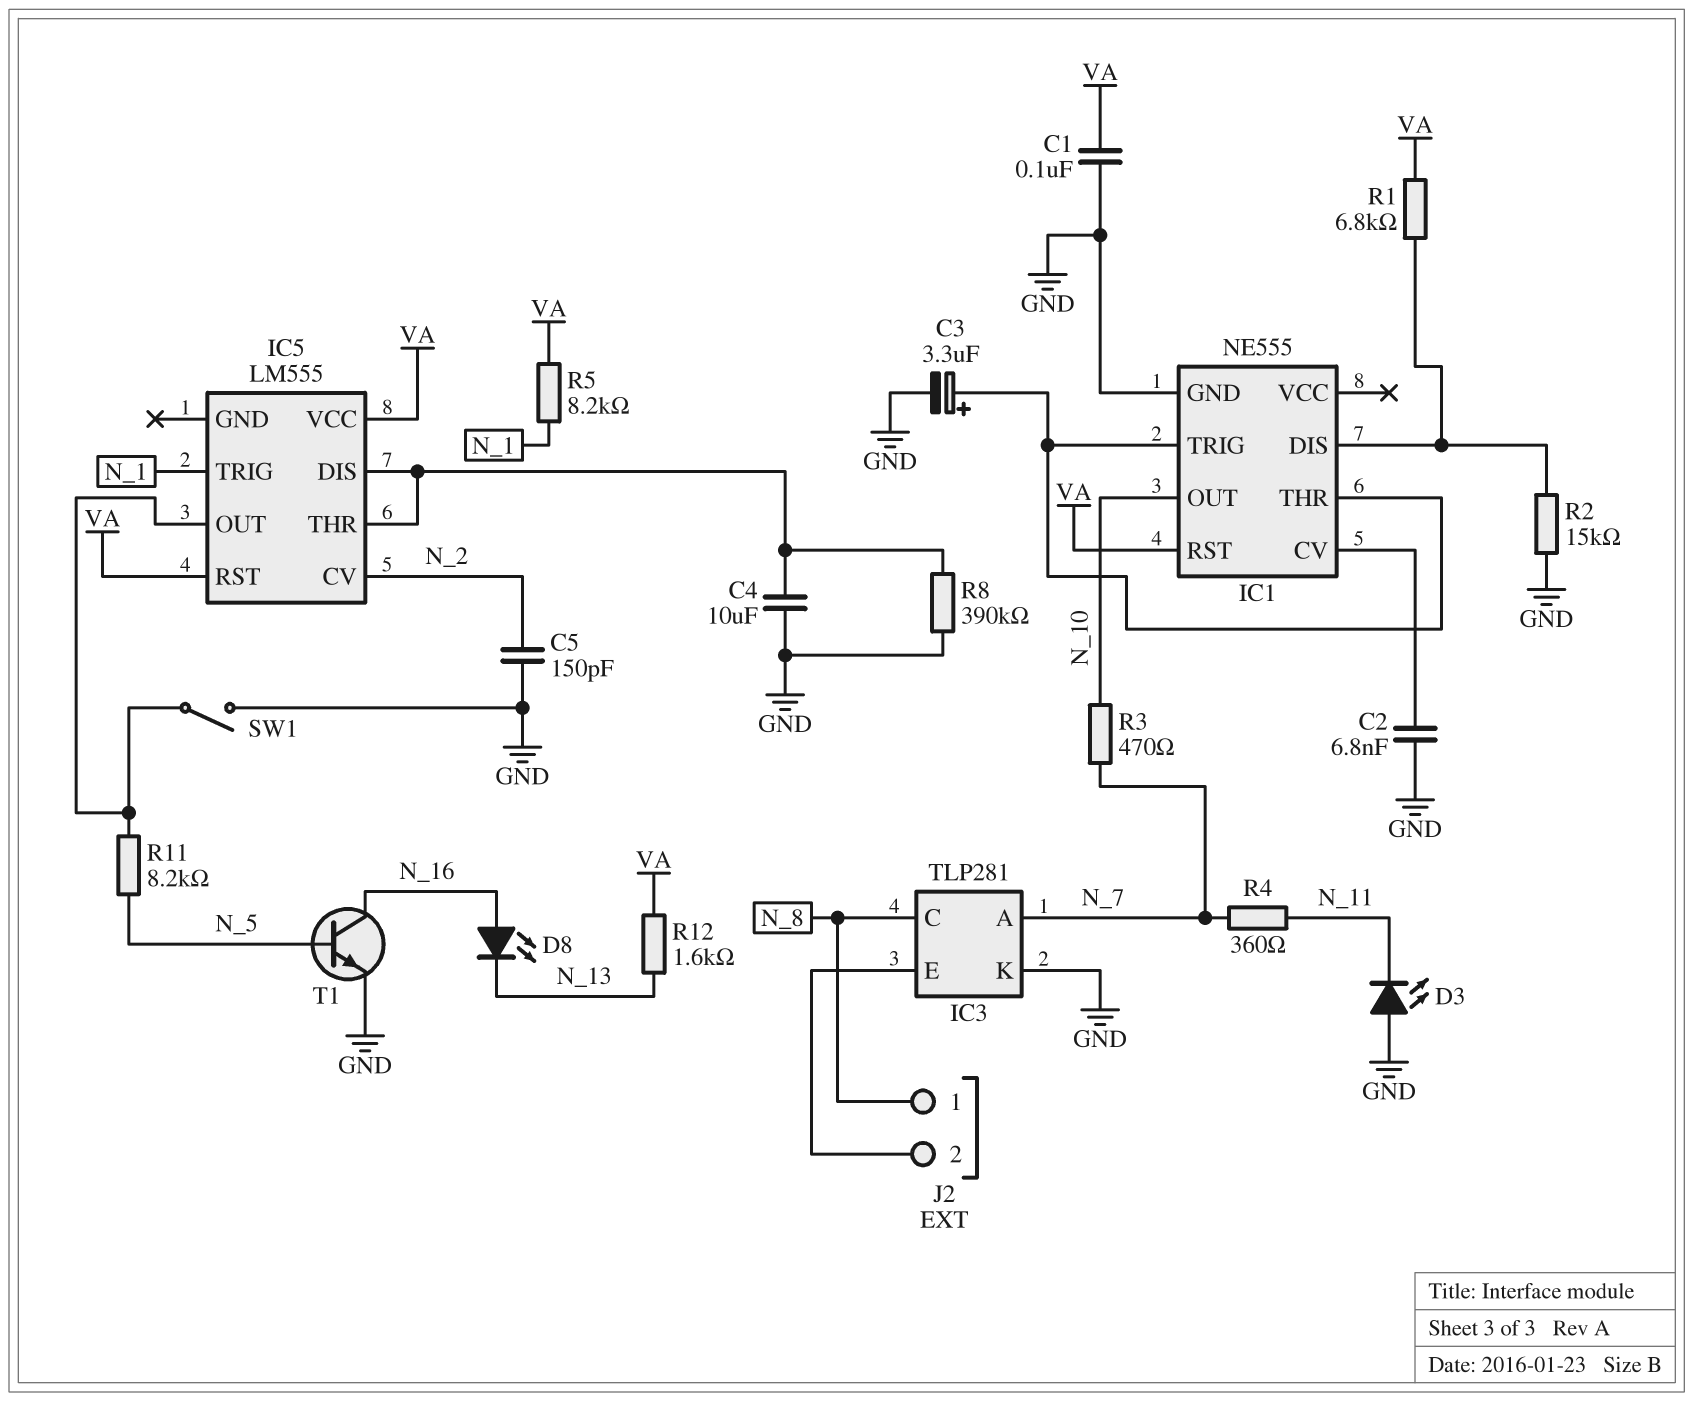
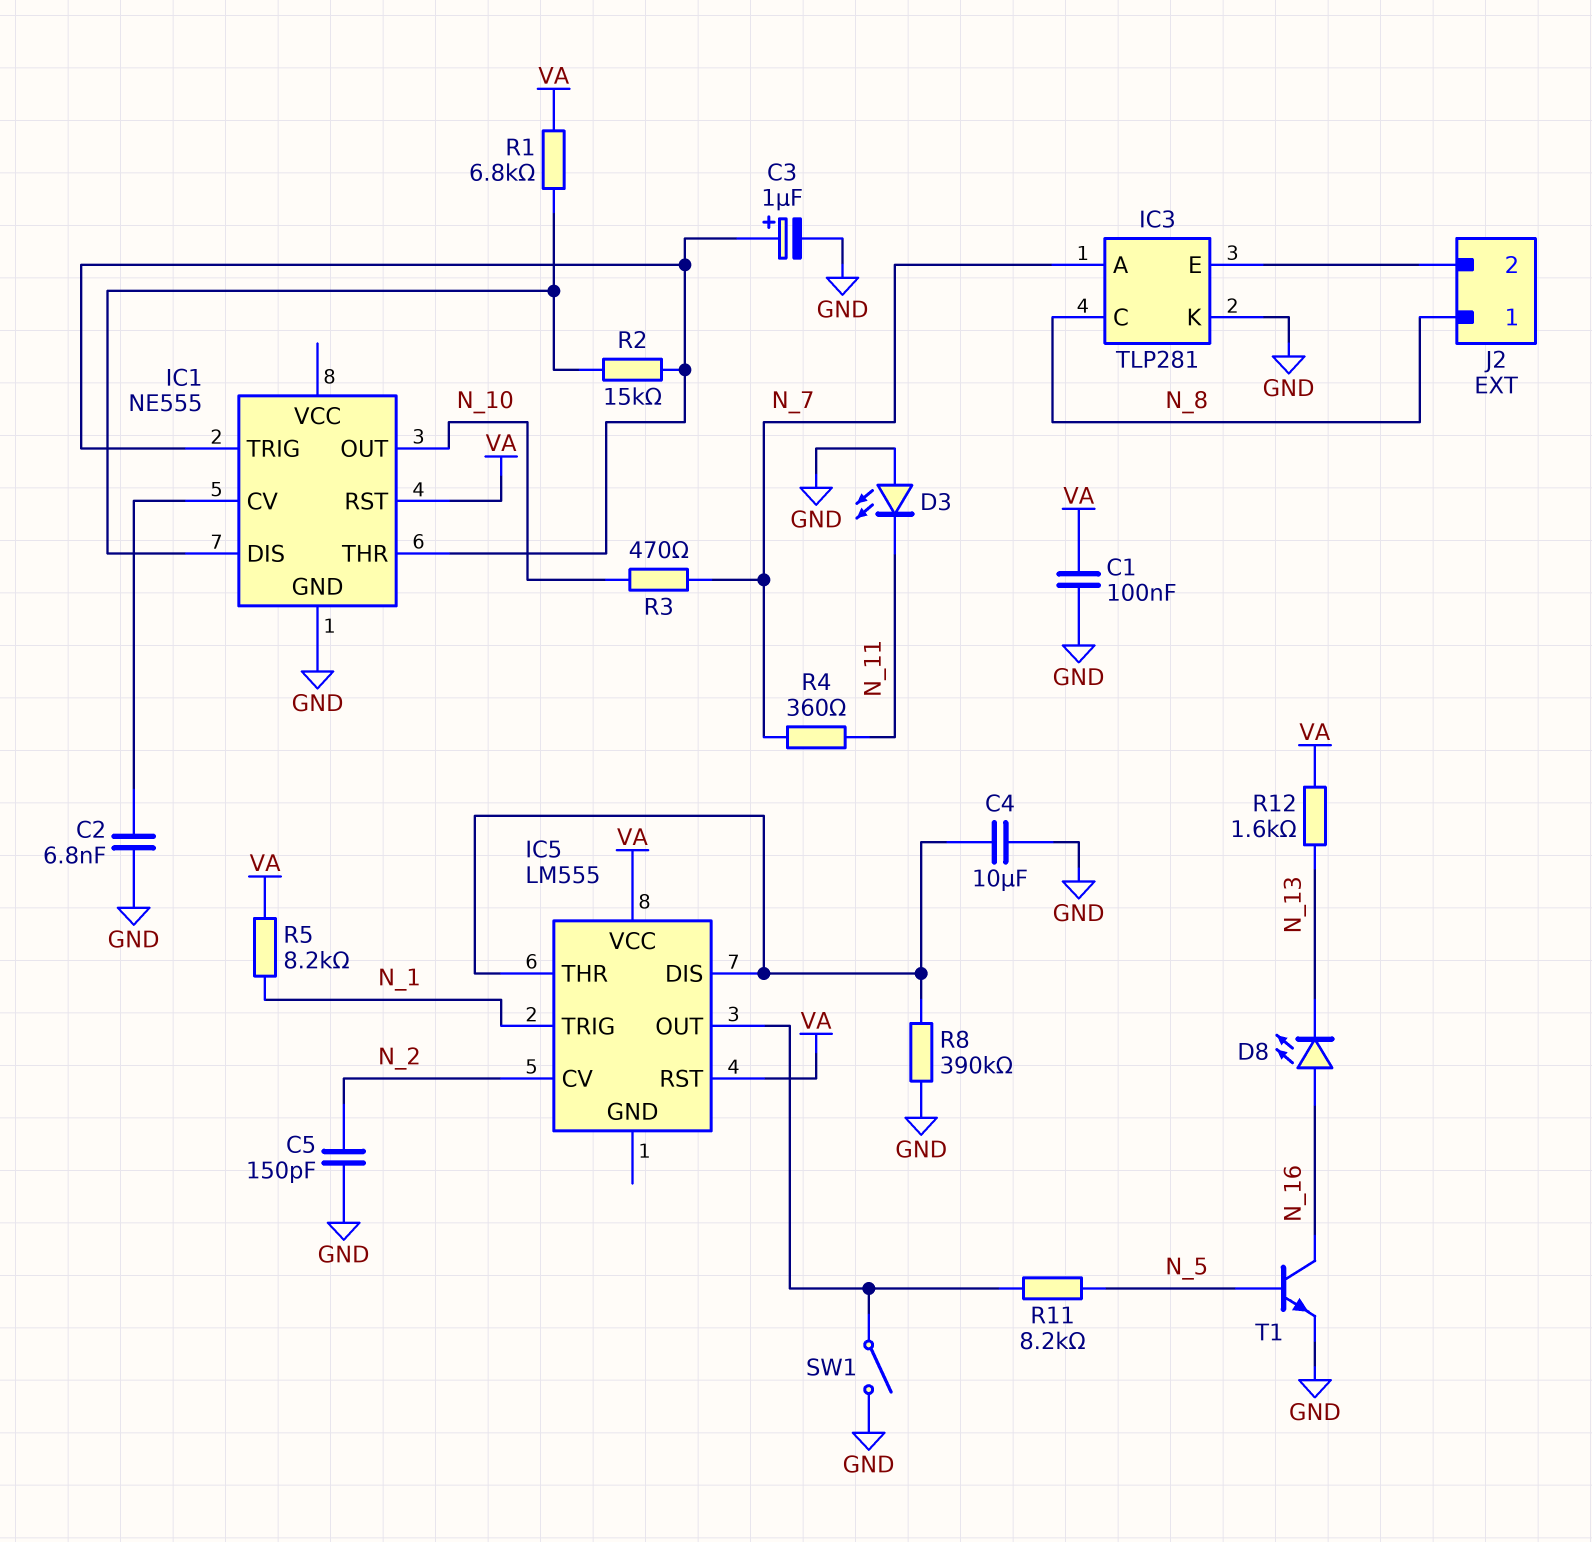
C3: 3.3uF (plus IC1/THR, minus GND) -> 1uF (plus IC1/THR, minus GND)
R2: 15k (GND, IC1/DIS) -> 15k (IC1/DIS, IC1/THR)

